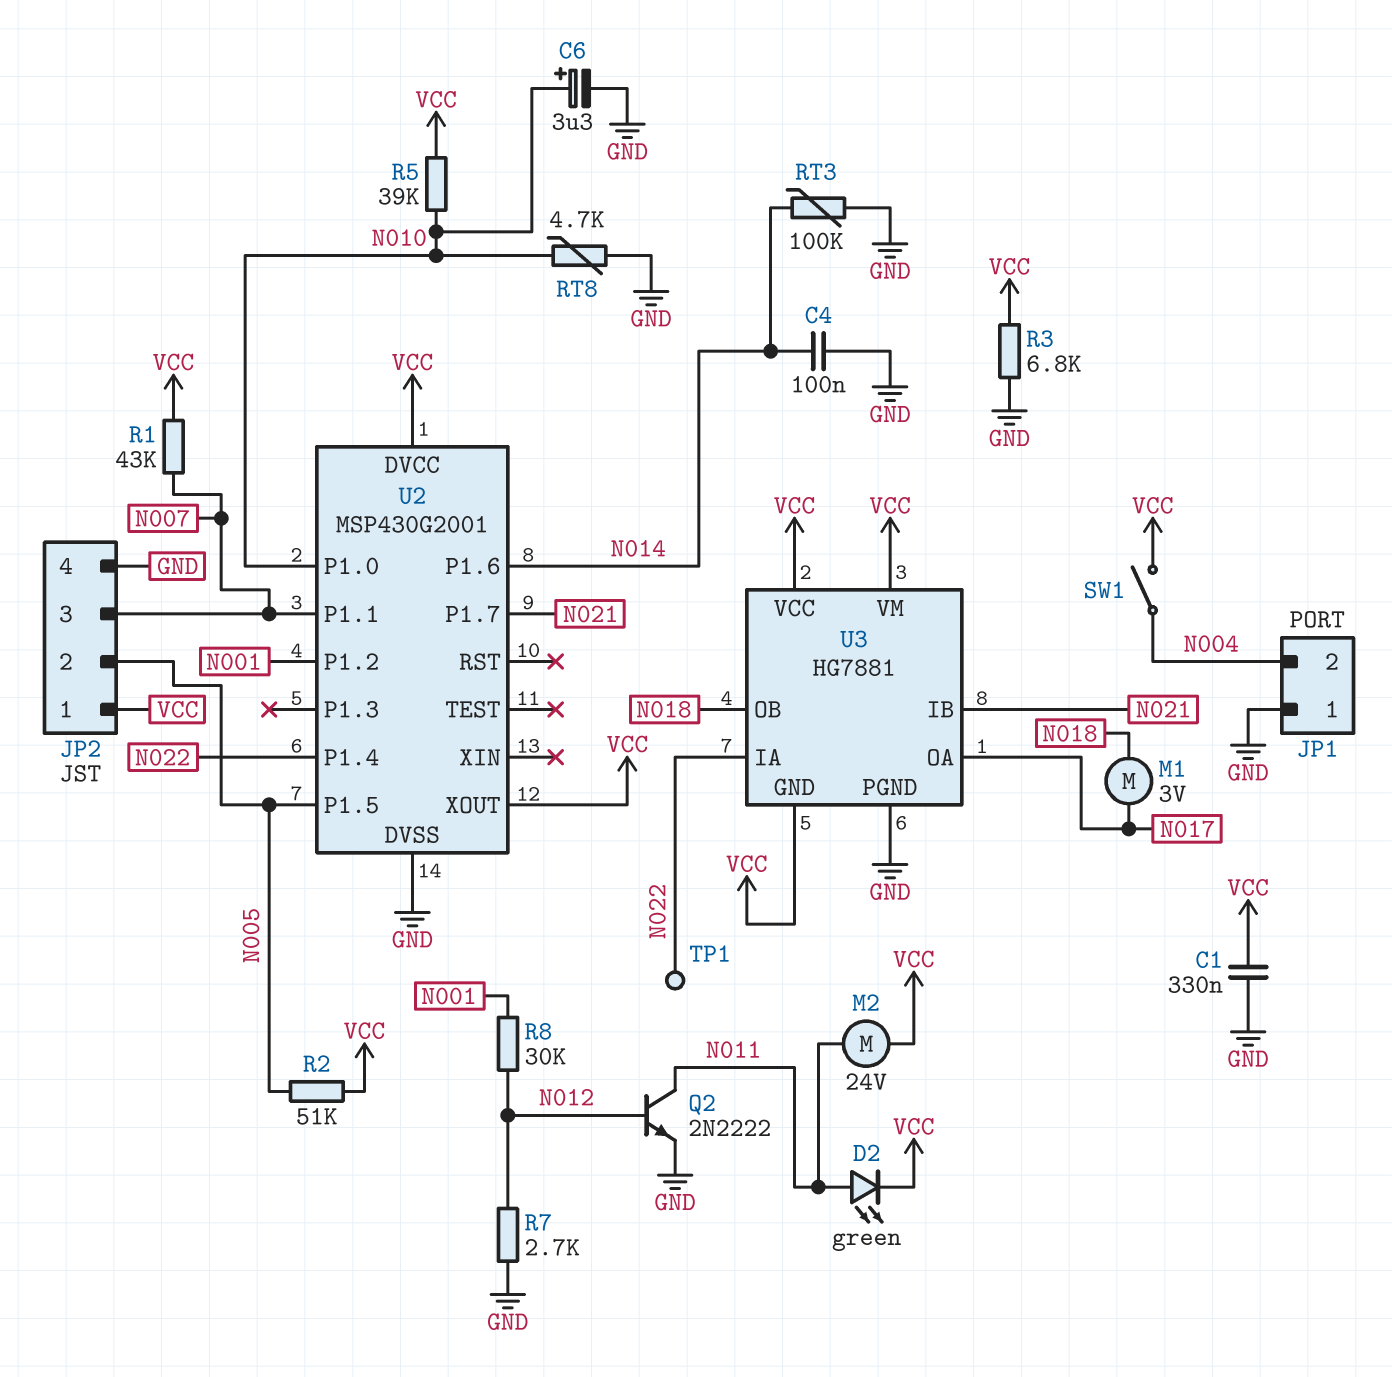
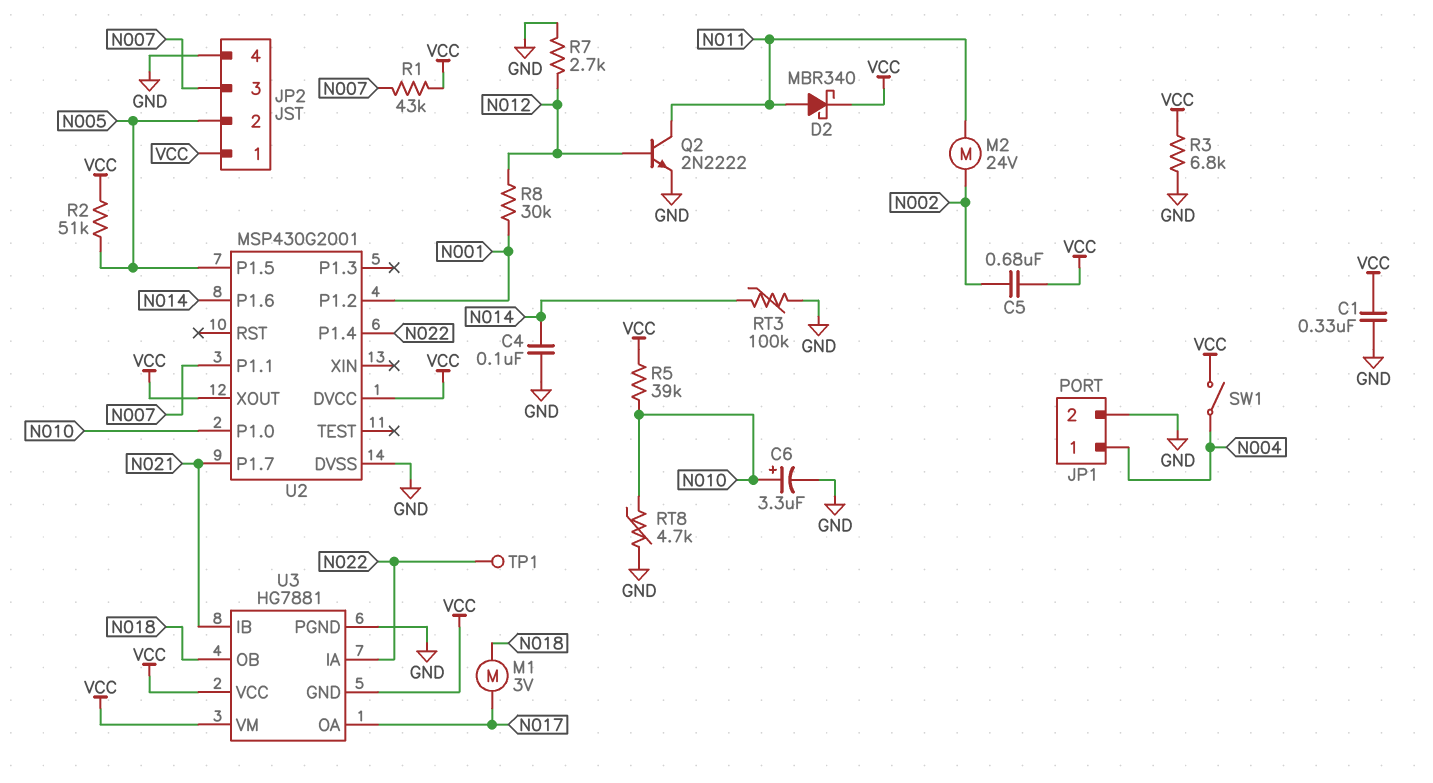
C5: none -> 680nF (N002, VCC)
D2: LED green (A N011, K VCC) -> schottky MBR340 (A N011, K VCC)
JP1 pin 1: GND -> N004
JP1 pin 2: N004 -> GND
M2: motor 24V (N011, VCC) -> motor 24V (N002, N011)

